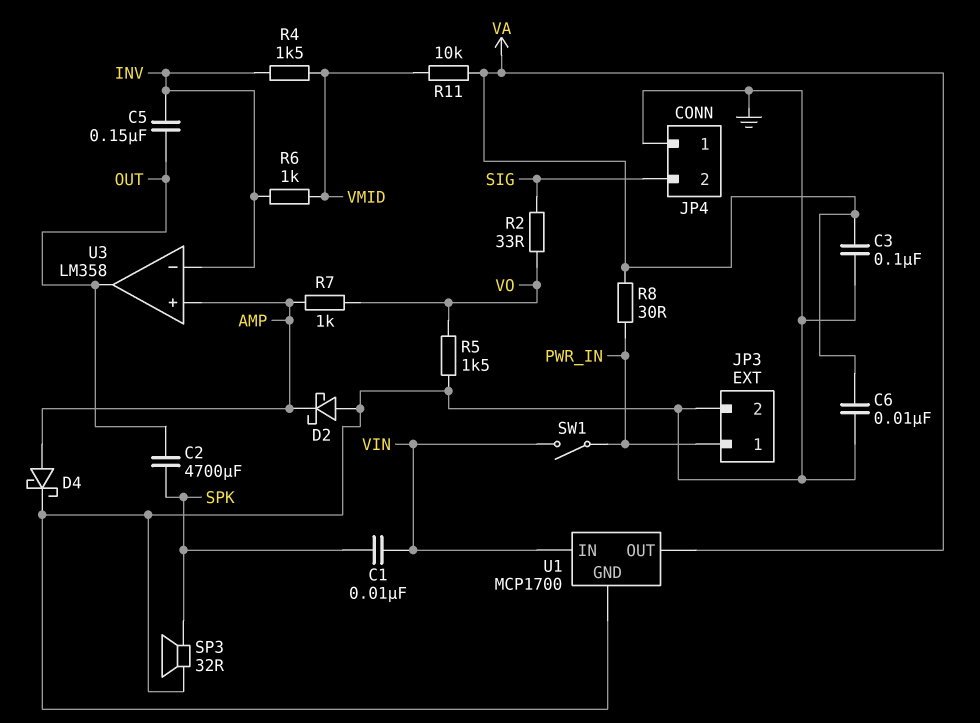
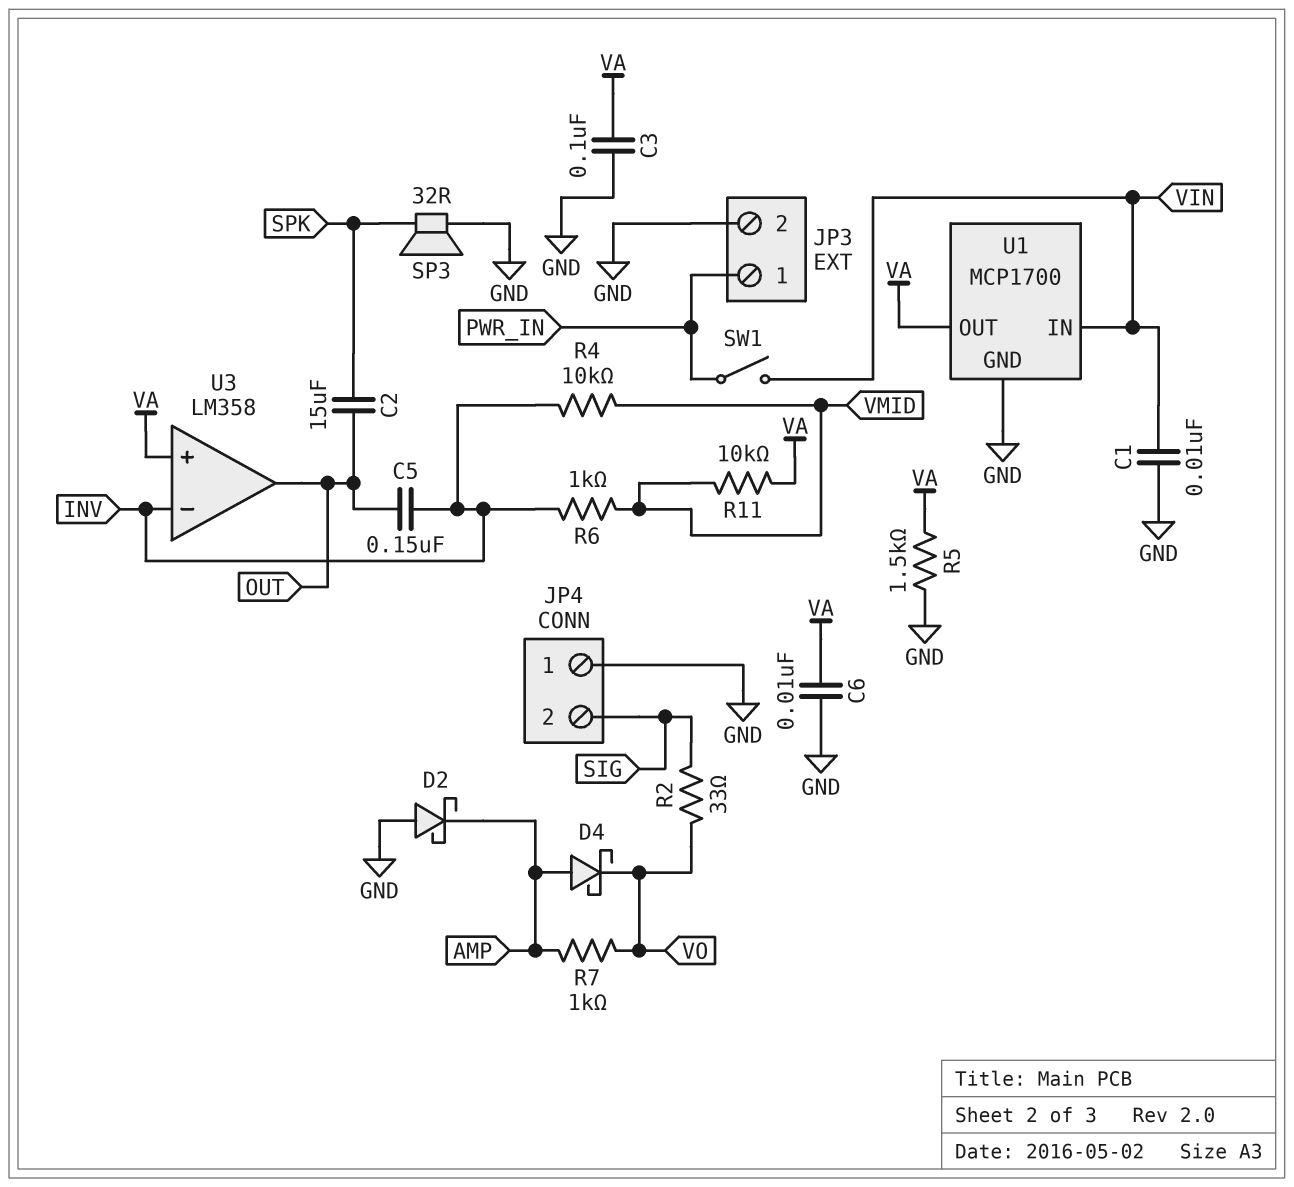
C1: 10nF (SPK, VIN) -> 10nF (GND, VIN)
C2: 4700uF (OUT, SPK) -> 15uF (OUT, SPK)
D4: schottky (A AMP, K GND) -> schottky (A AMP, K VO)
R4: 1.5k (INV, VMID) -> 10k (INV, VMID)
R5: 1.5k (GND, VO) -> 1.5k (GND, VA)
R8: 30 (PWR_IN, VA) -> none
U3 pin in+: AMP -> VA

